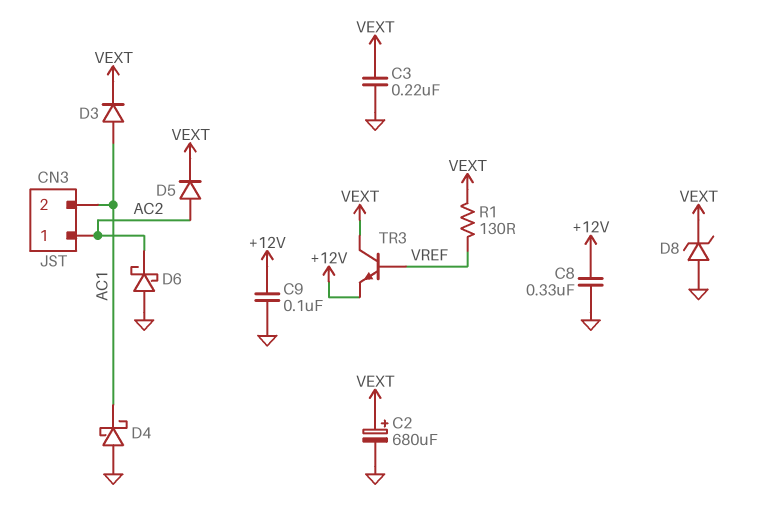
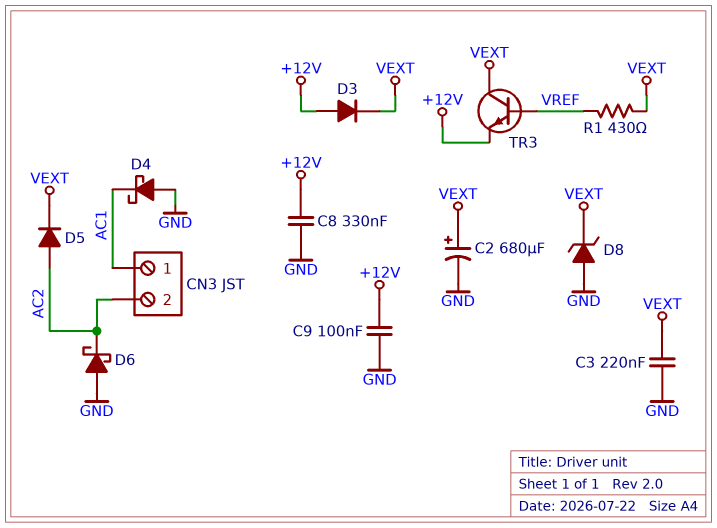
CN3 pin 1: AC2 -> AC1
CN3 pin 2: AC1 -> AC2
D3: diode (A AC1, K VEXT) -> diode (A +12V, K VEXT)
R1: 130 (VEXT, VREF) -> 430 (VEXT, VREF)

